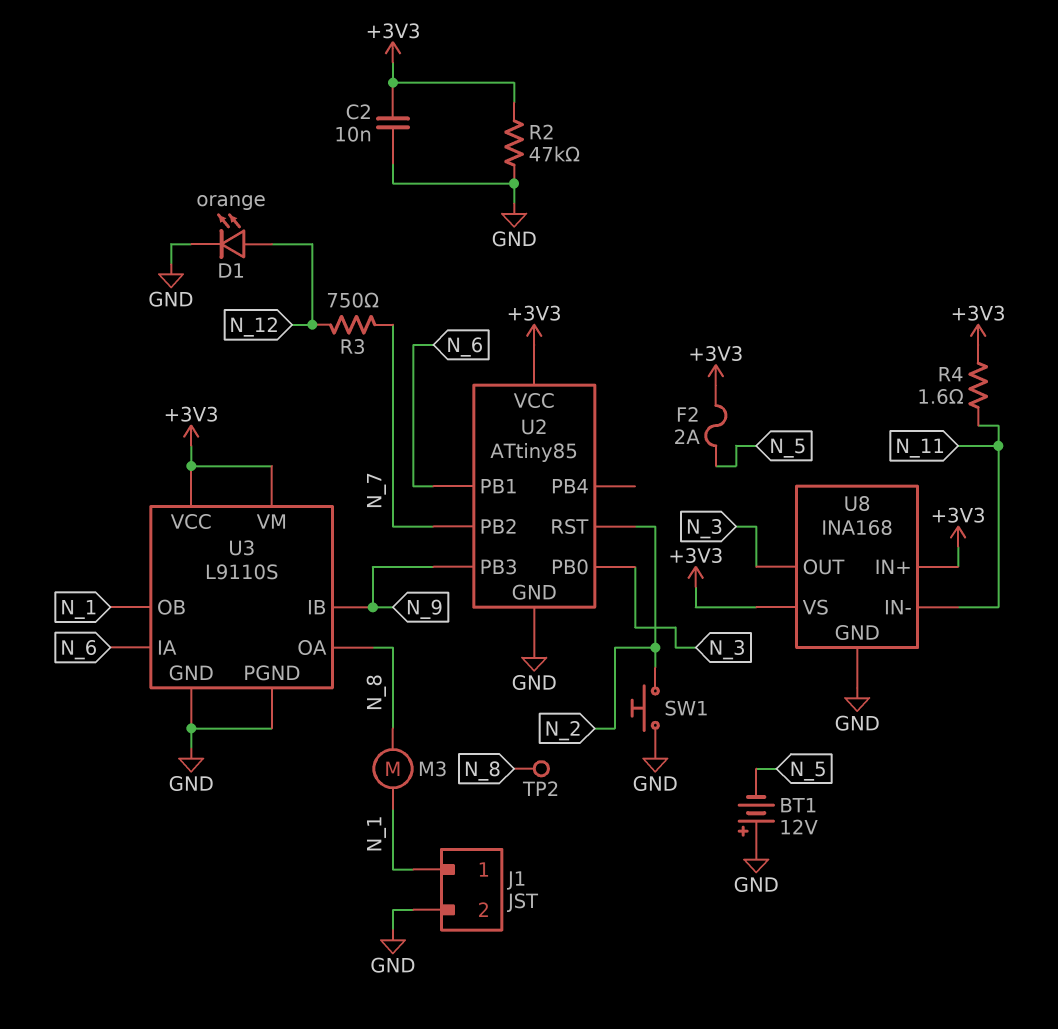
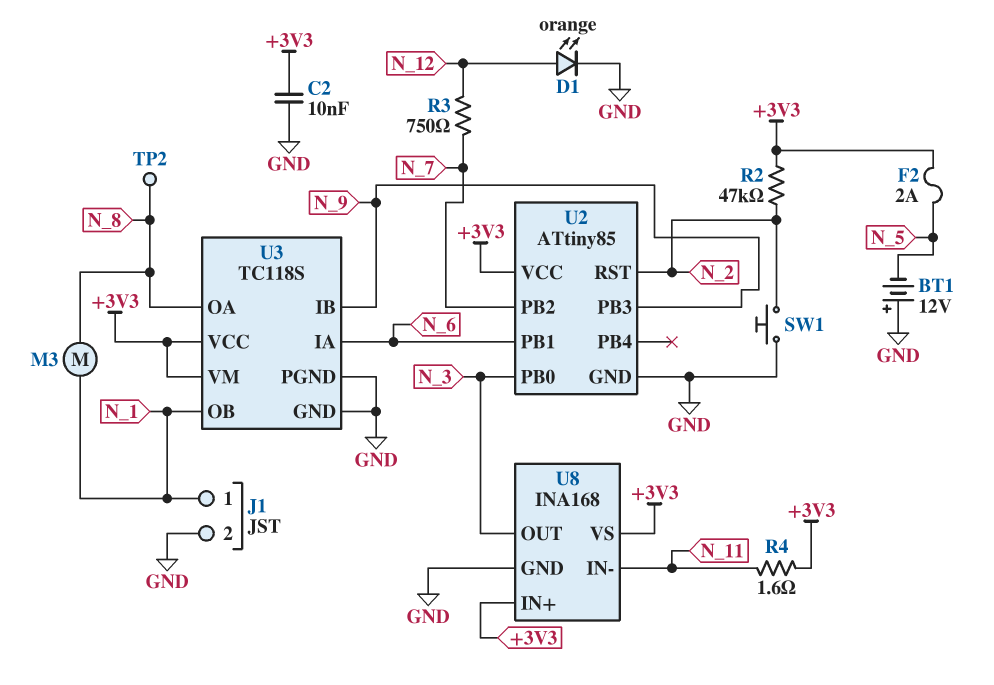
R2: 47k (+3V3, GND) -> 47k (+3V3, N_2)
U3: L9110S -> TC118S

